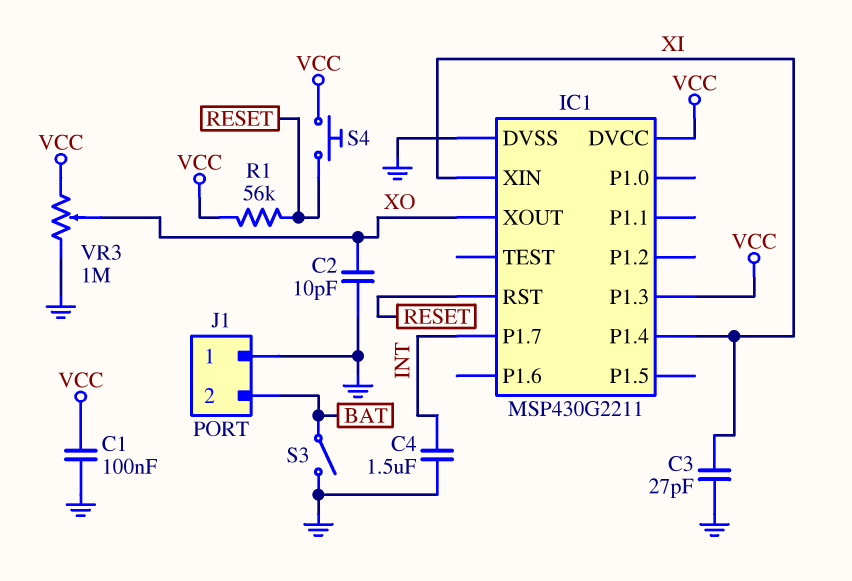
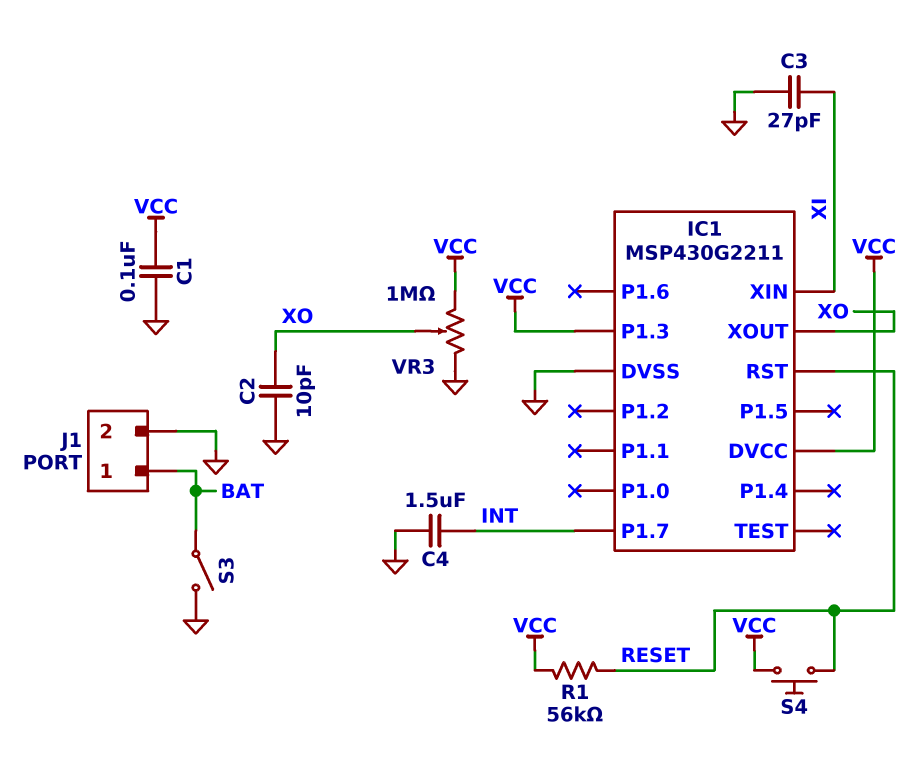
IC1 pin P1.4: XI -> none
J1 pin 1: GND -> BAT
J1 pin 2: BAT -> GND

